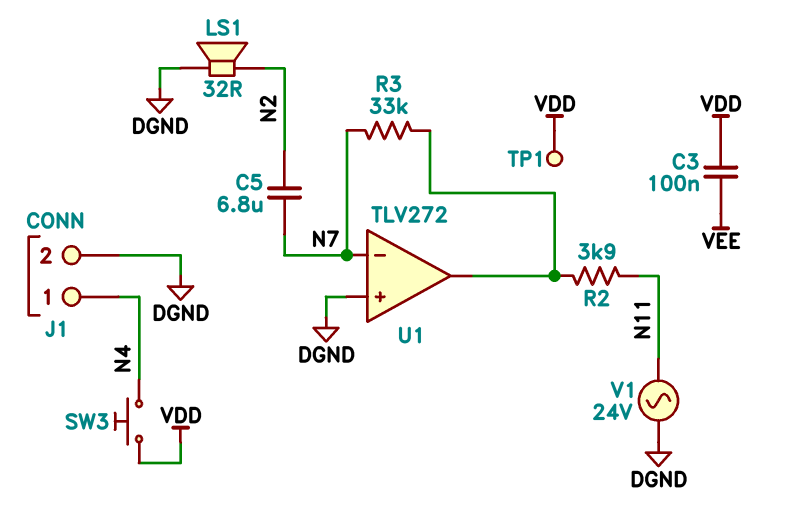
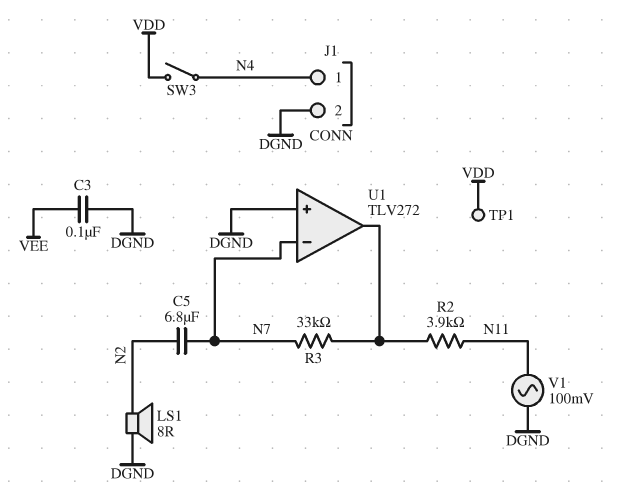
C3: 100nF (VDD, VEE) -> 100nF (DGND, VEE)
LS1: speaker 32R (DGND, N2) -> speaker 8R (DGND, N2)
SW3: button (N4, VDD) -> switch (N4, VDD)
V1: AC 24V (DGND, N11) -> AC 100mV (DGND, N11)

